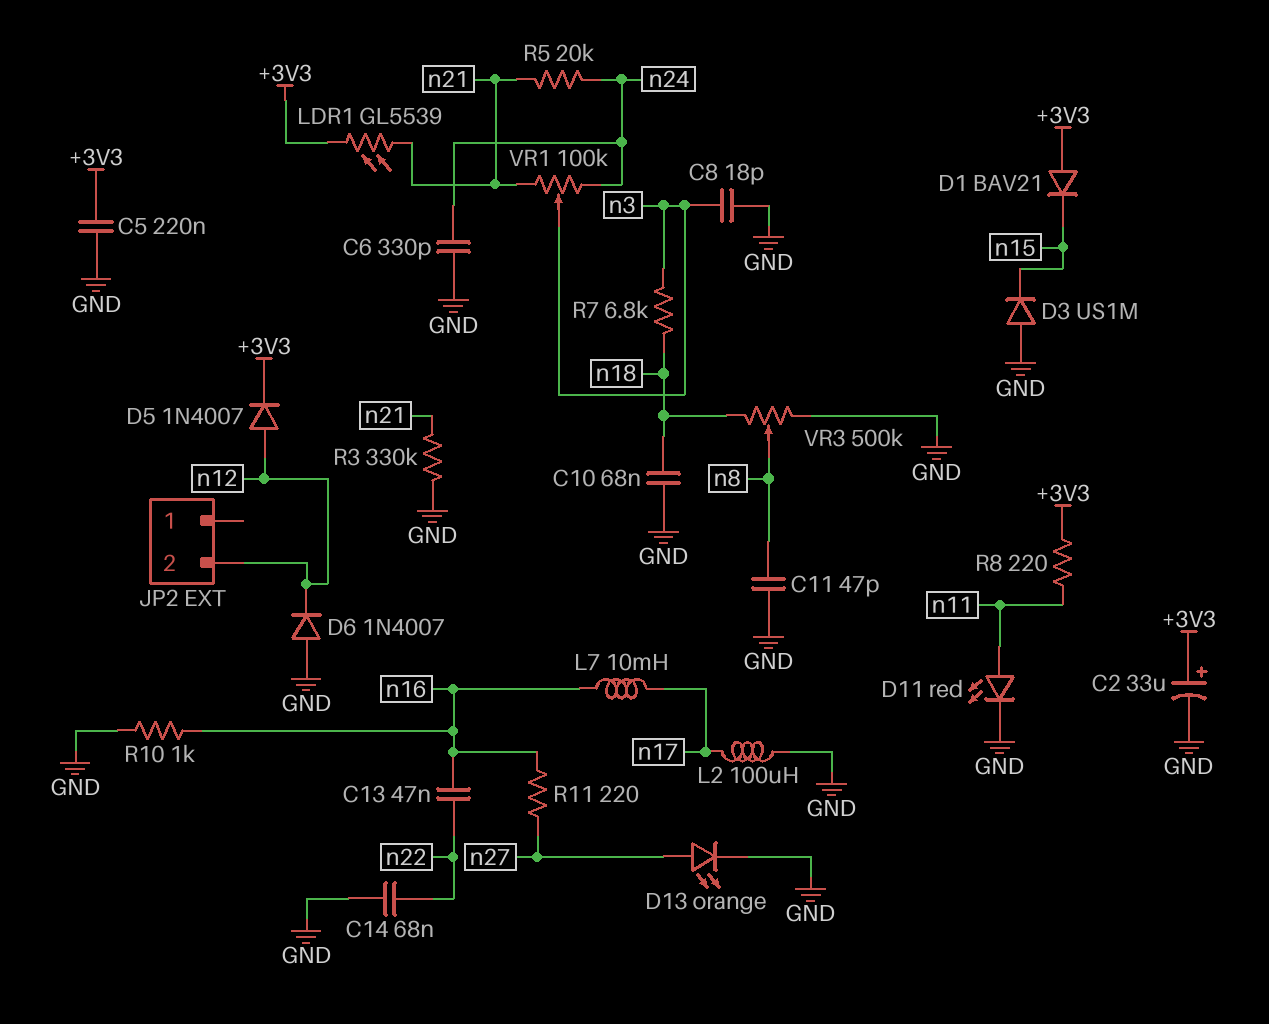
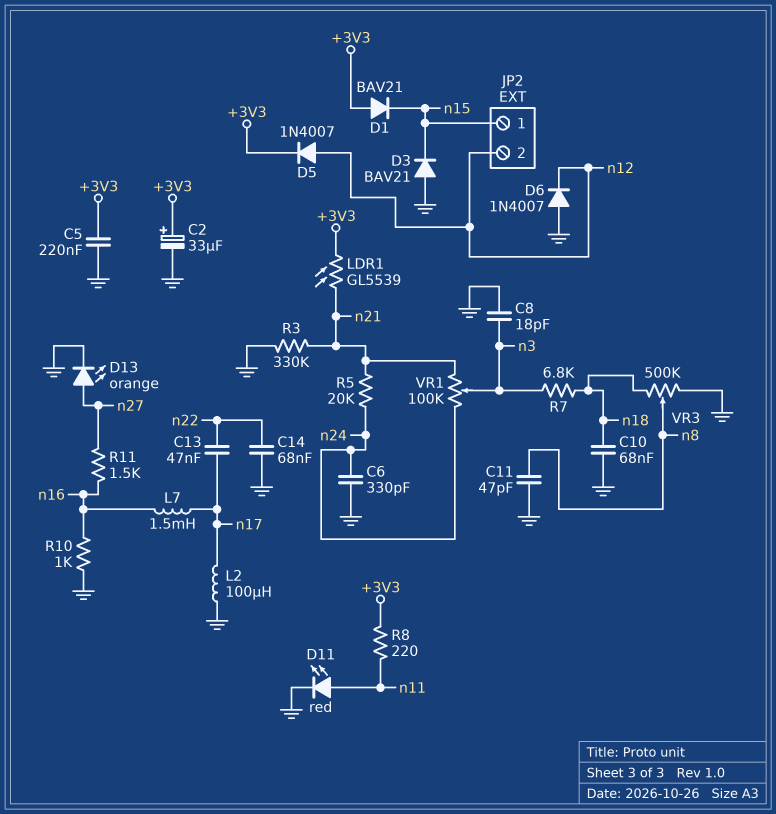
C13: 47nF (n16, n22) -> 47nF (n17, n22)
D3: diode US1M (A GND, K n15) -> diode BAV21 (A GND, K n15)
JP2 pin 1: none -> n15
L7: 10mH (n16, n17) -> 1.5mH (n16, n17)
R11: 220 (n16, n27) -> 1.5k (n16, n27)

